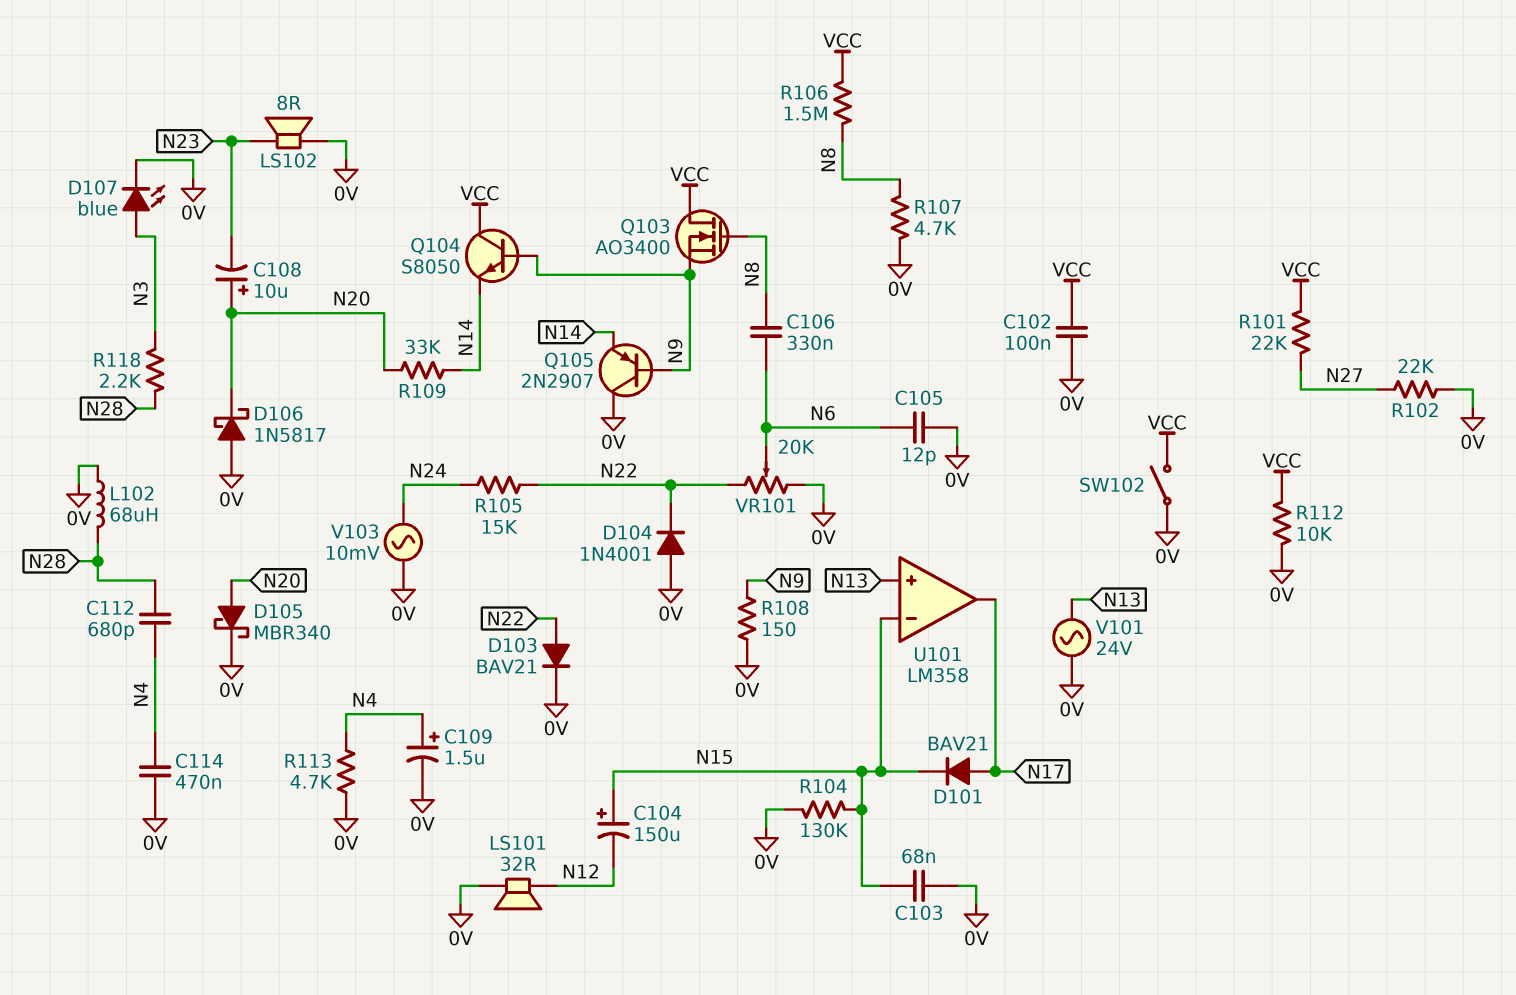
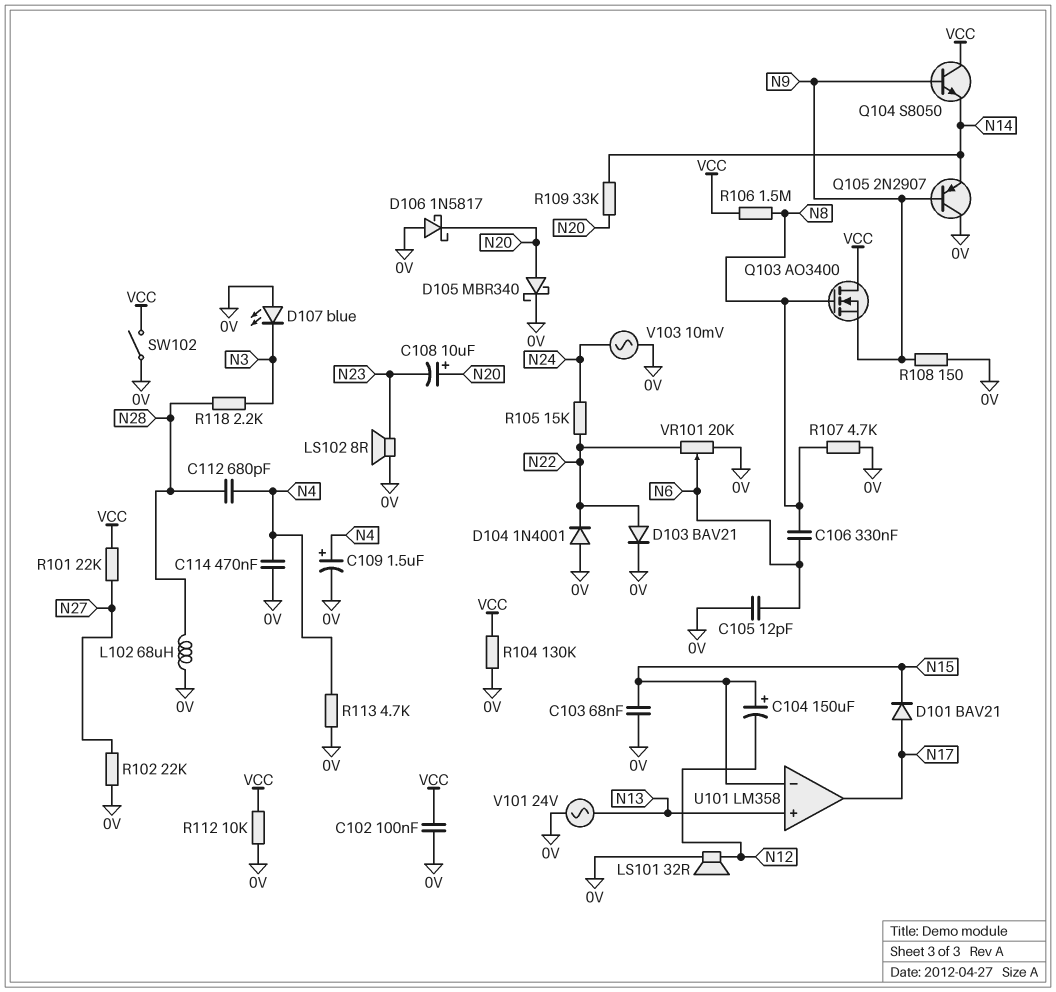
D107: LED blue (A N3, K 0V) -> LED blue (A 0V, K N3)
R104: 130k (0V, N15) -> 130k (0V, VCC)

